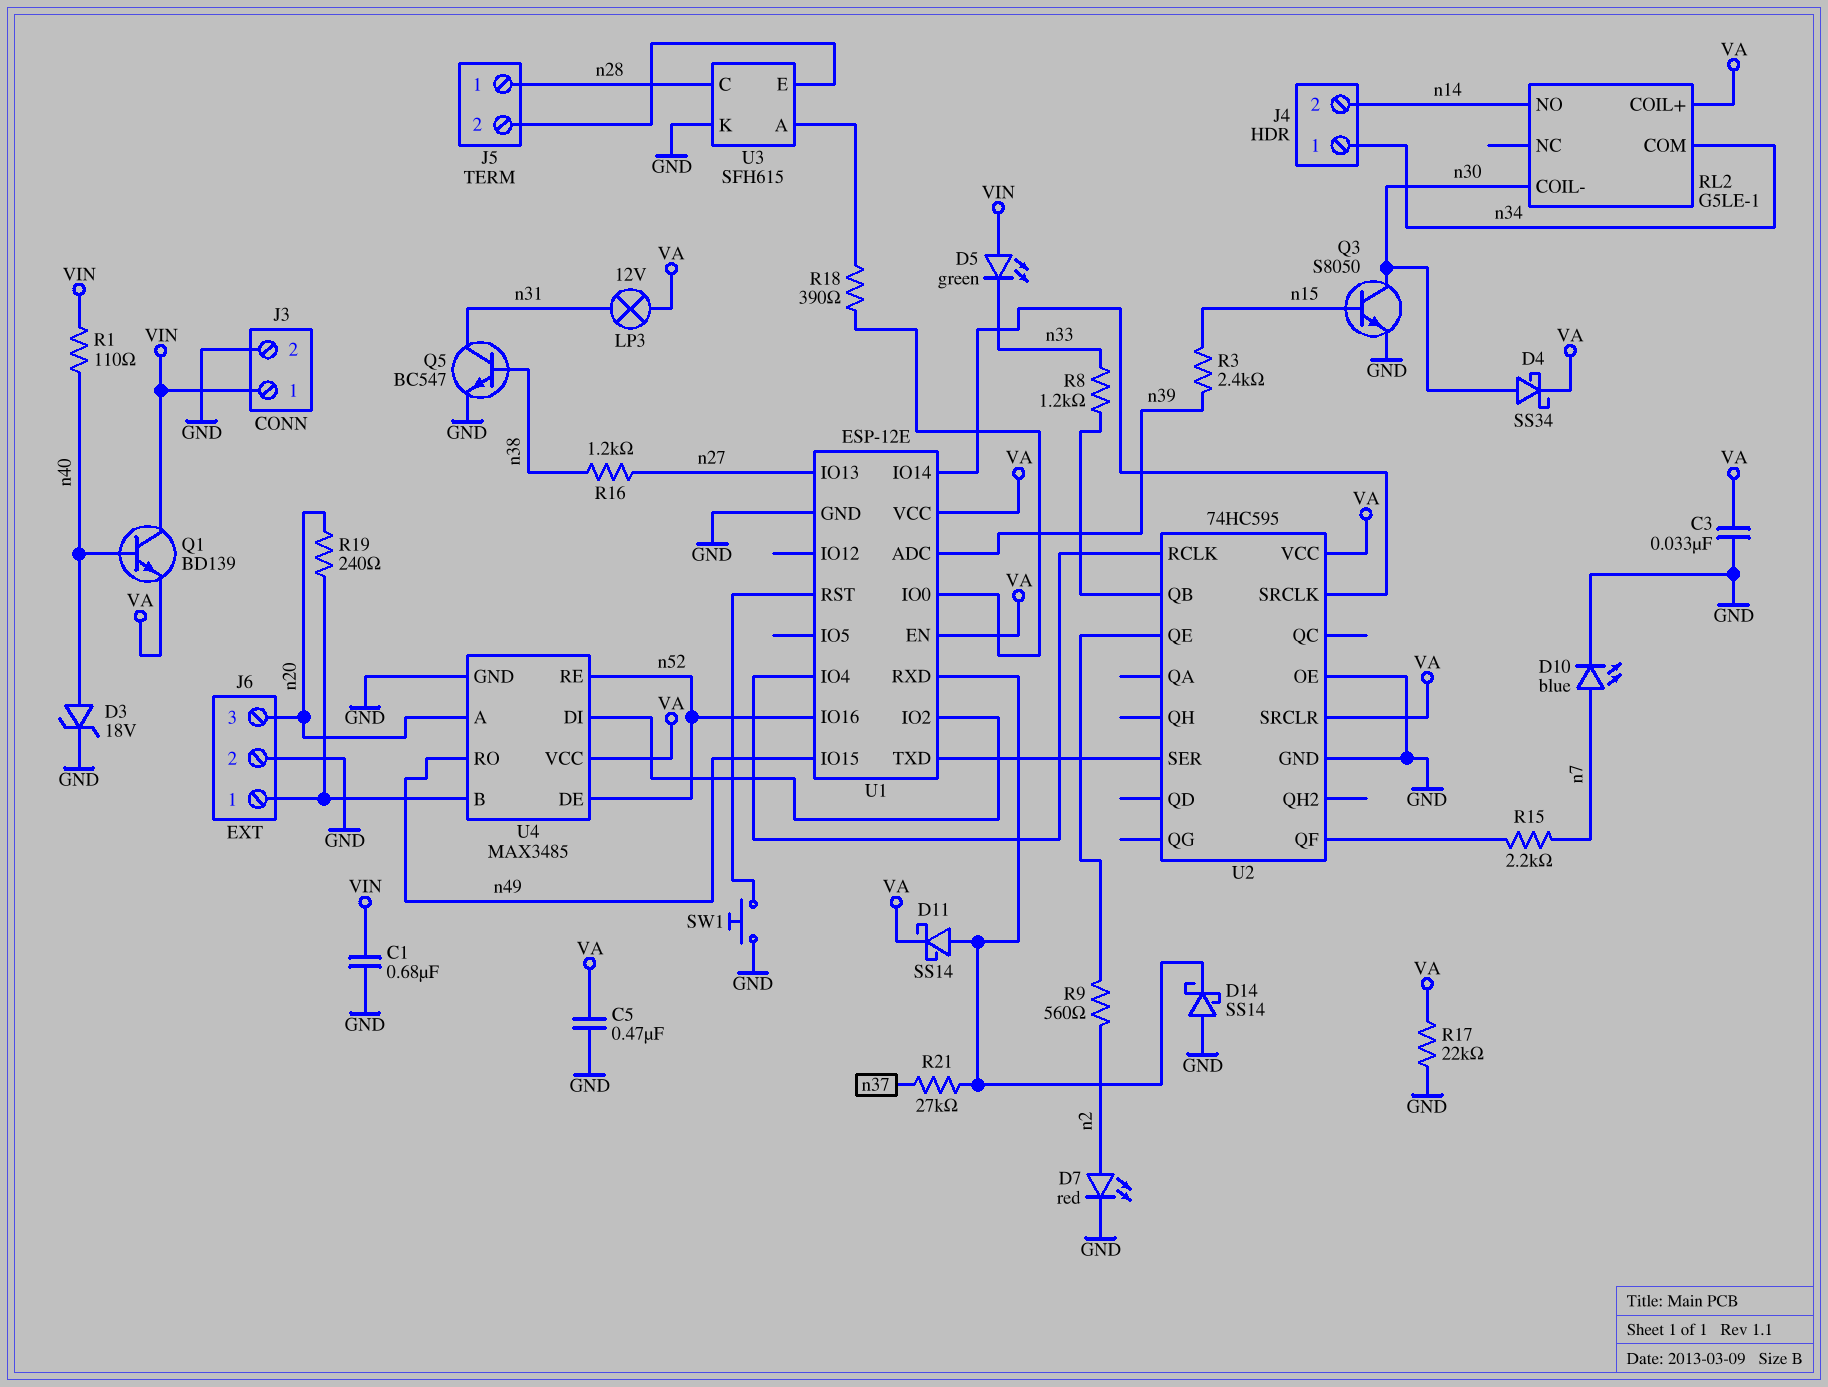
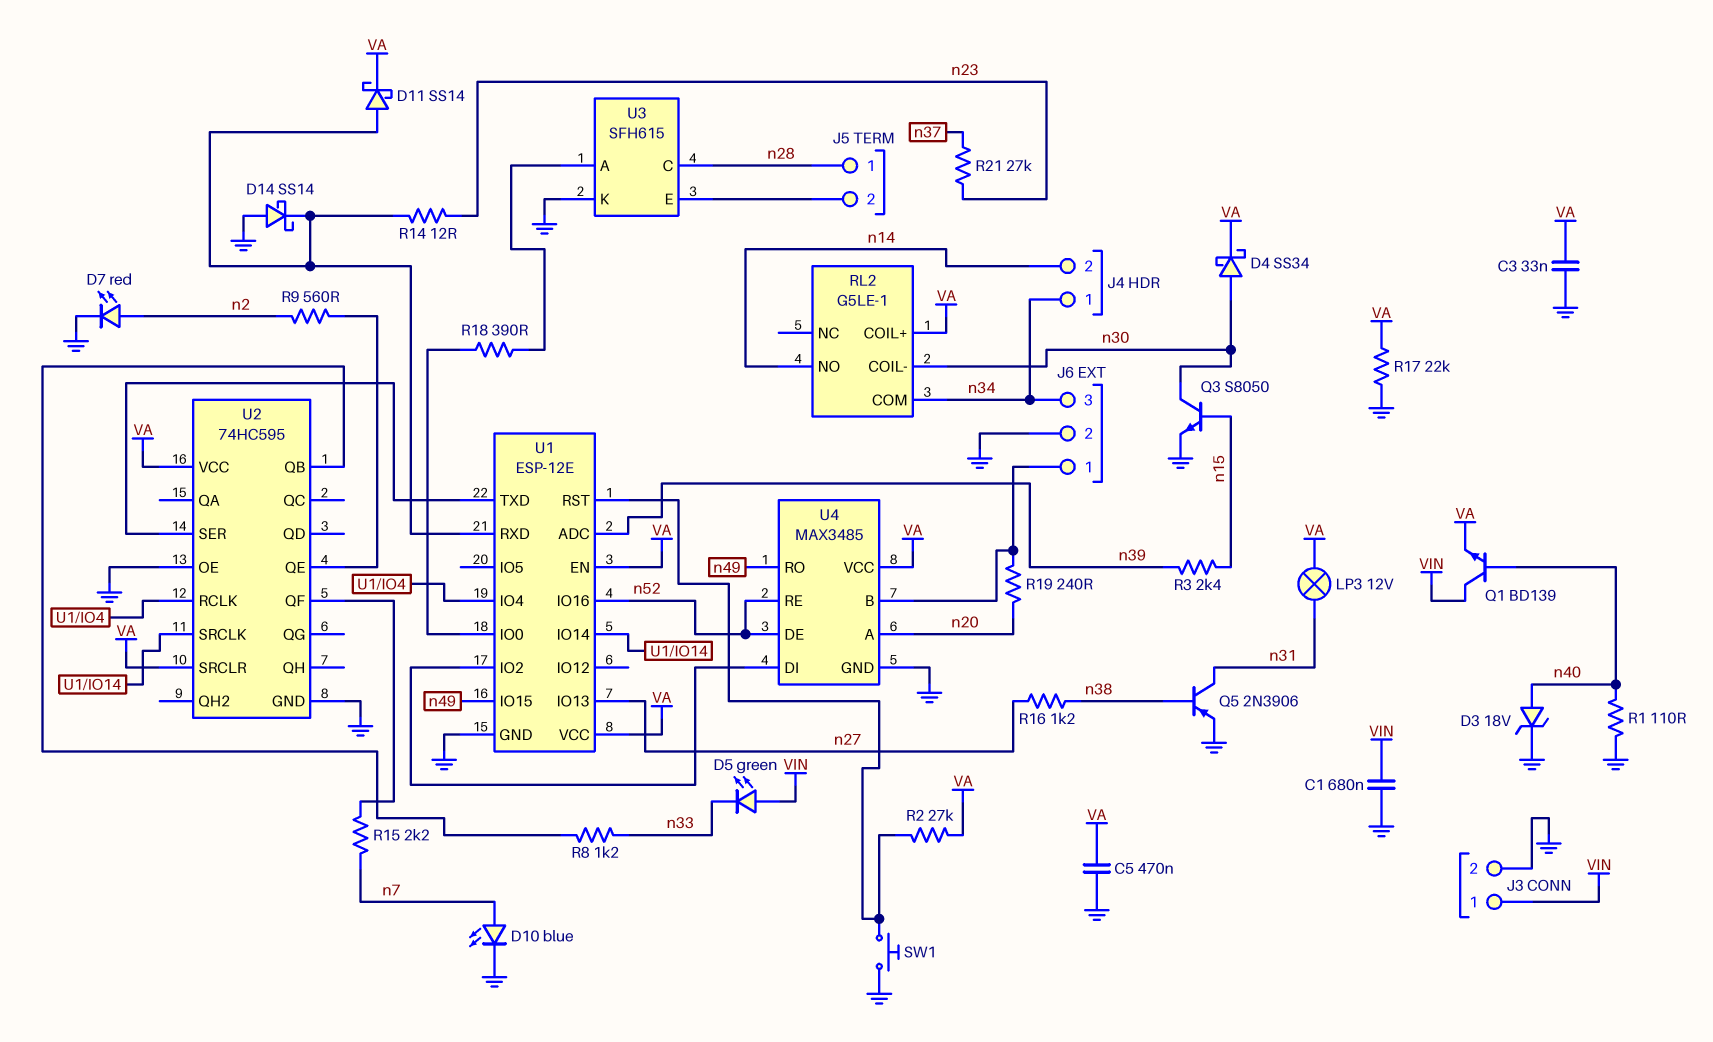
J6 pin 3: n20 -> n34
Q5: NPN BC547 (B n38, C n31, E GND) -> PNP 2N3906 (B n38, C n31, E GND)
R1: 110 (VIN, n40) -> 110 (GND, n40)
R2: none -> 27k (U1/RST, VA)
R14: none -> 12 (U1/RXD, n23)
R21: 27k (U1/RXD, n37) -> 27k (n23, n37)

